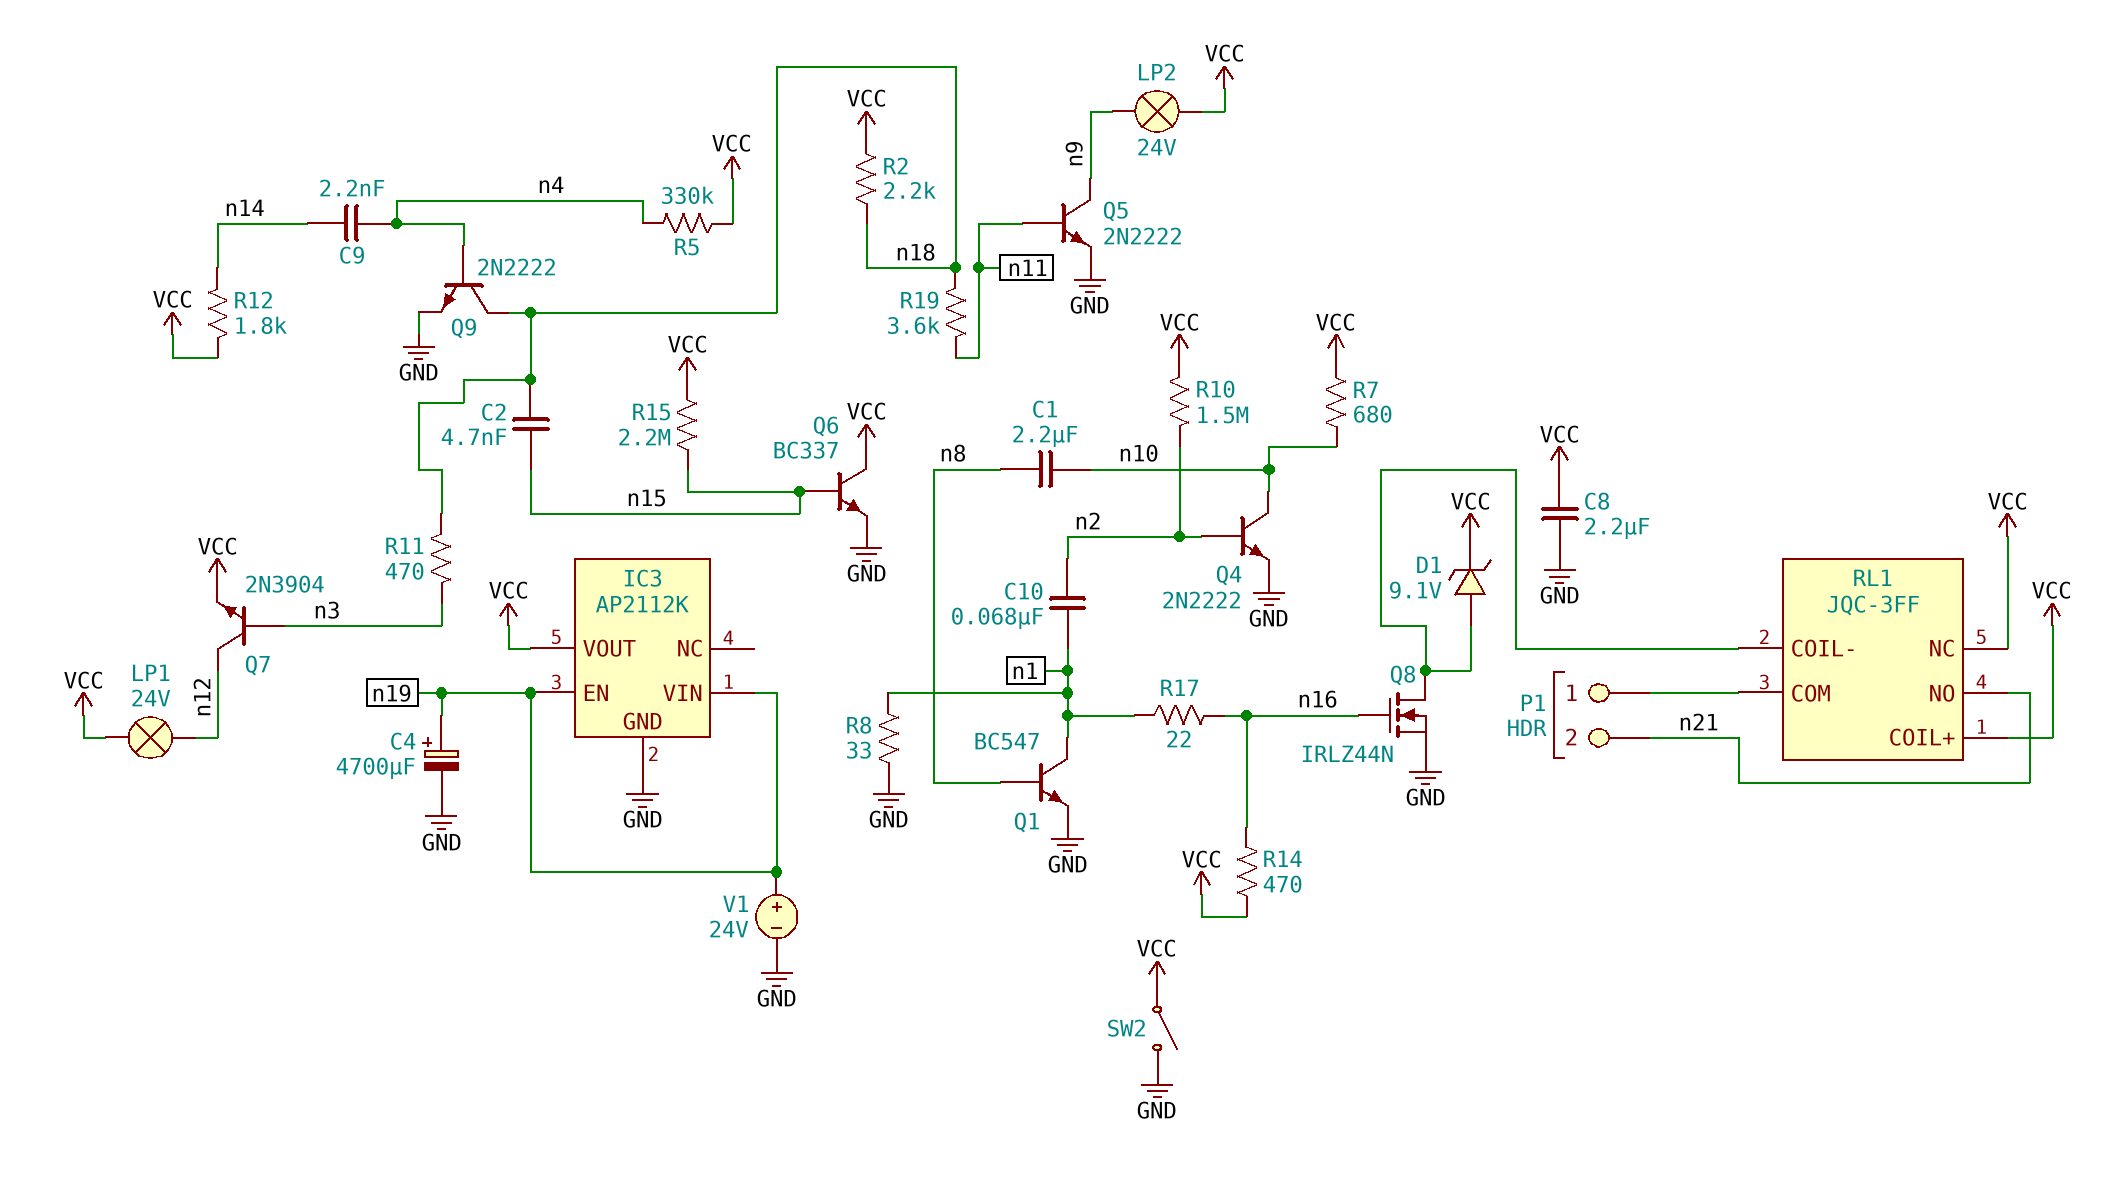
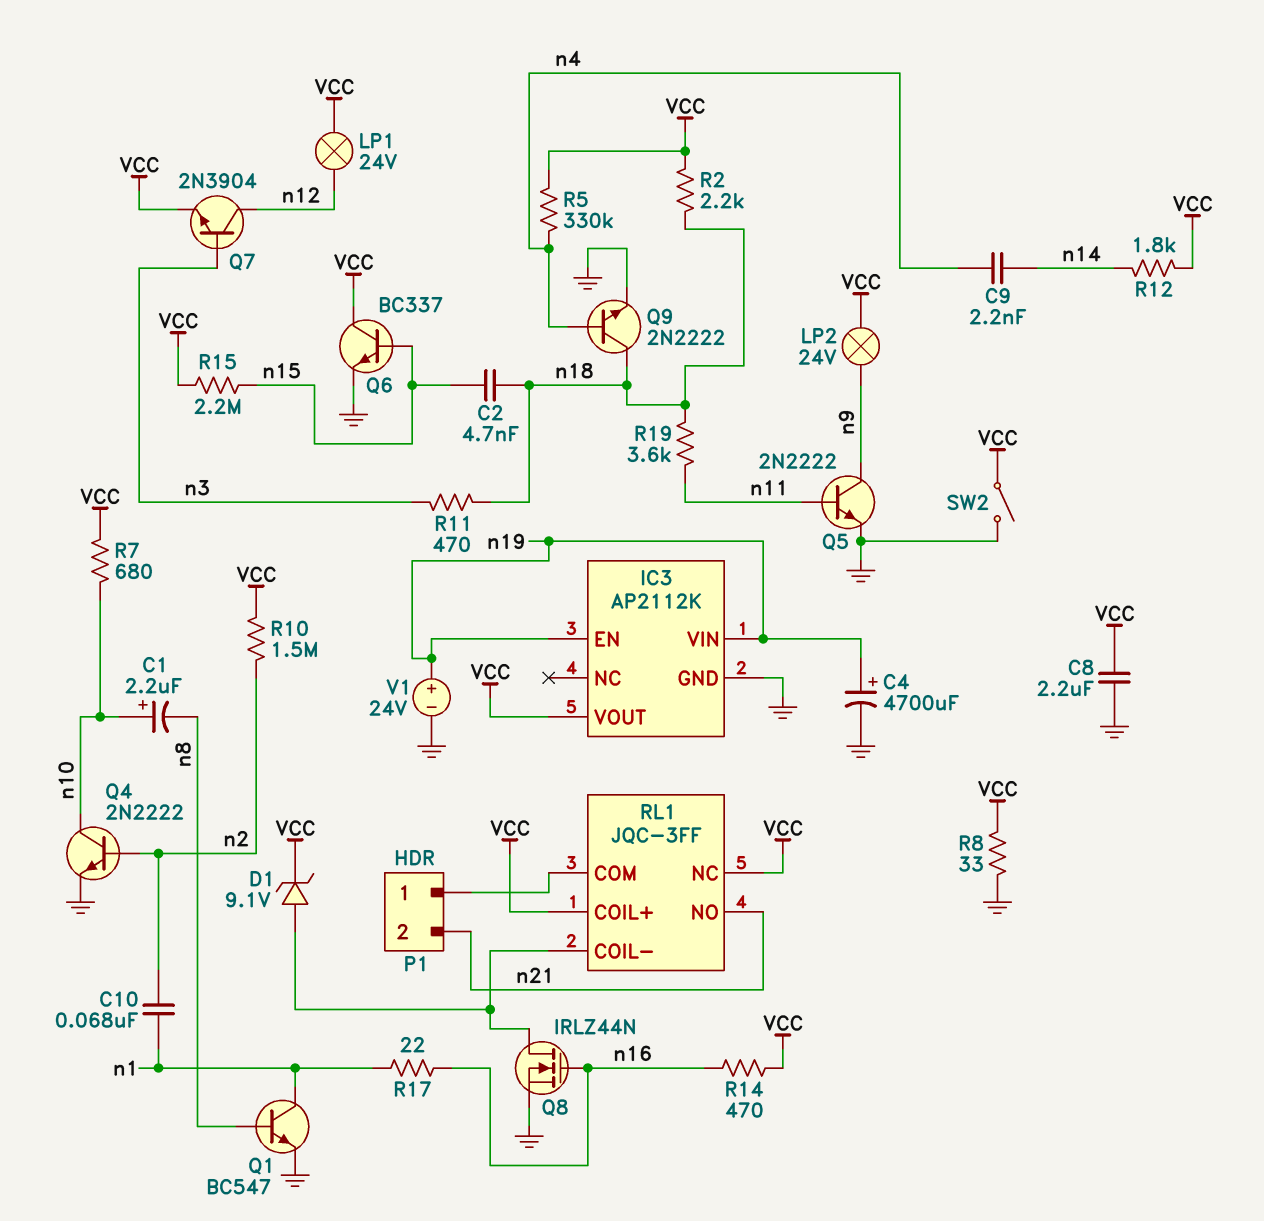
C1: 2.2uF (n8, n10) -> 2.2uF (plus n10, minus n8)
R8: 33 (GND, n1) -> 33 (GND, VCC)

